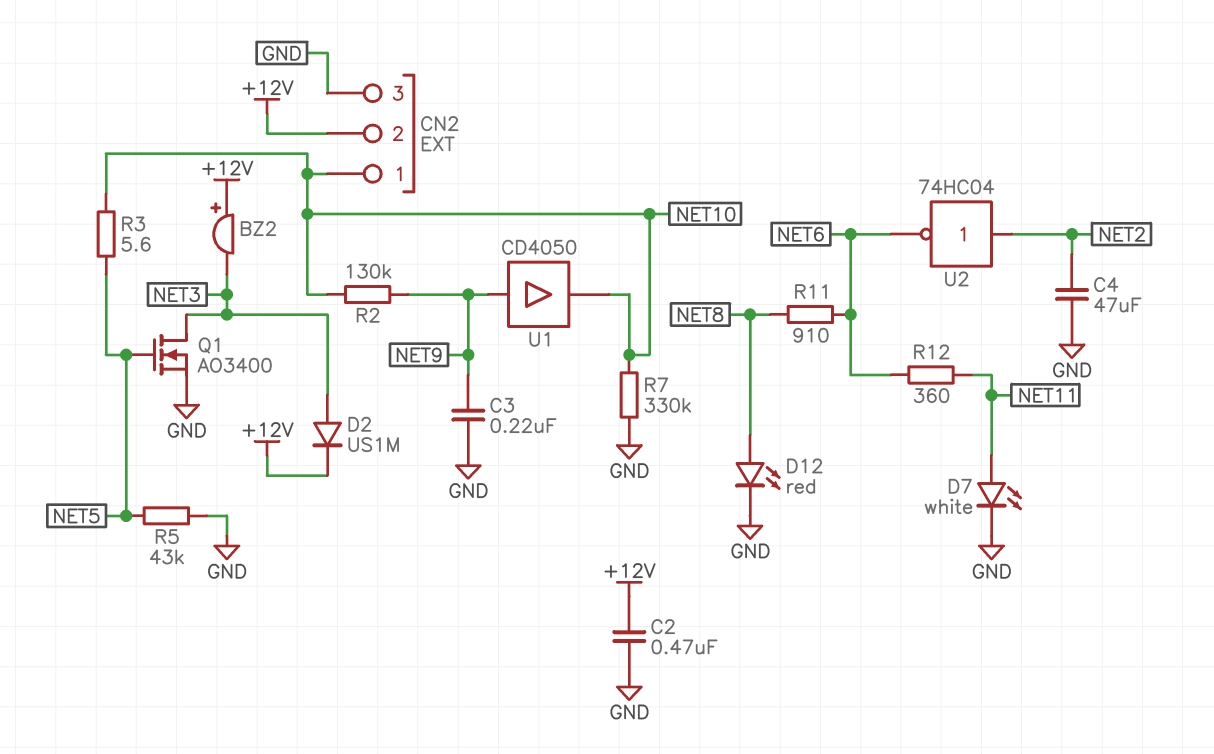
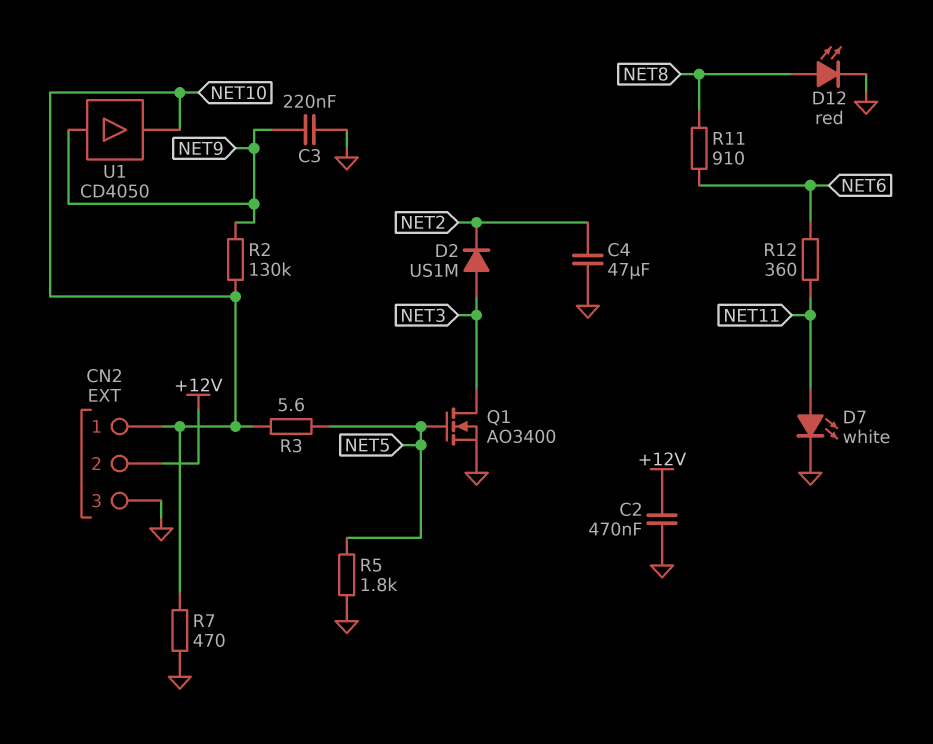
BZ2: buzzer (plus +12V, minus NET3) -> none
D2: diode US1M (A NET3, K +12V) -> diode US1M (A NET3, K NET2)
R5: 43k (GND, NET5) -> 1.8k (GND, NET5)
R7: 330k (GND, NET10) -> 470 (GND, NET10)
U2: NOT 74HC04 (in NET2, out NET6) -> none

